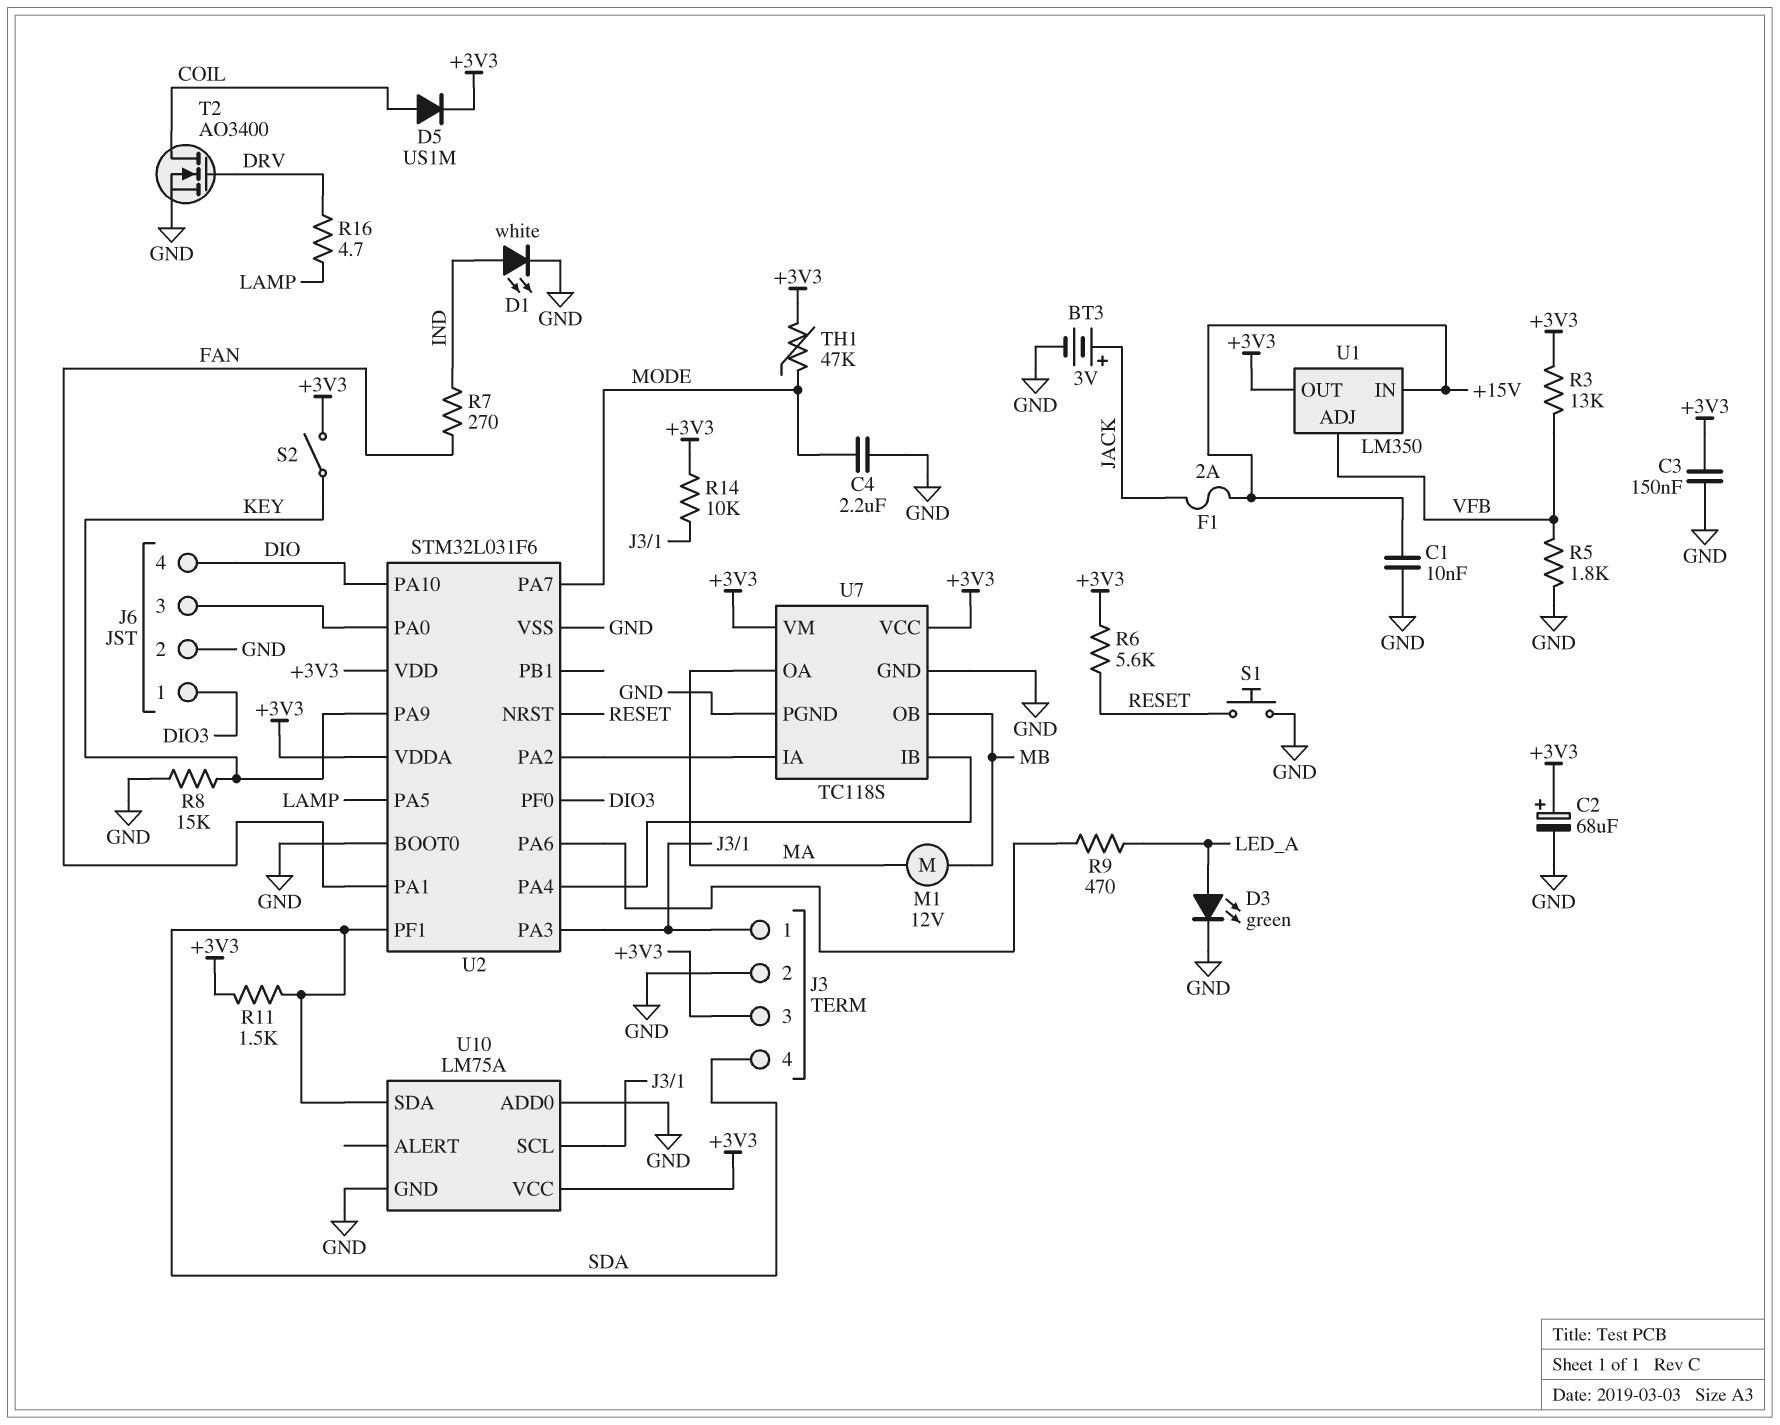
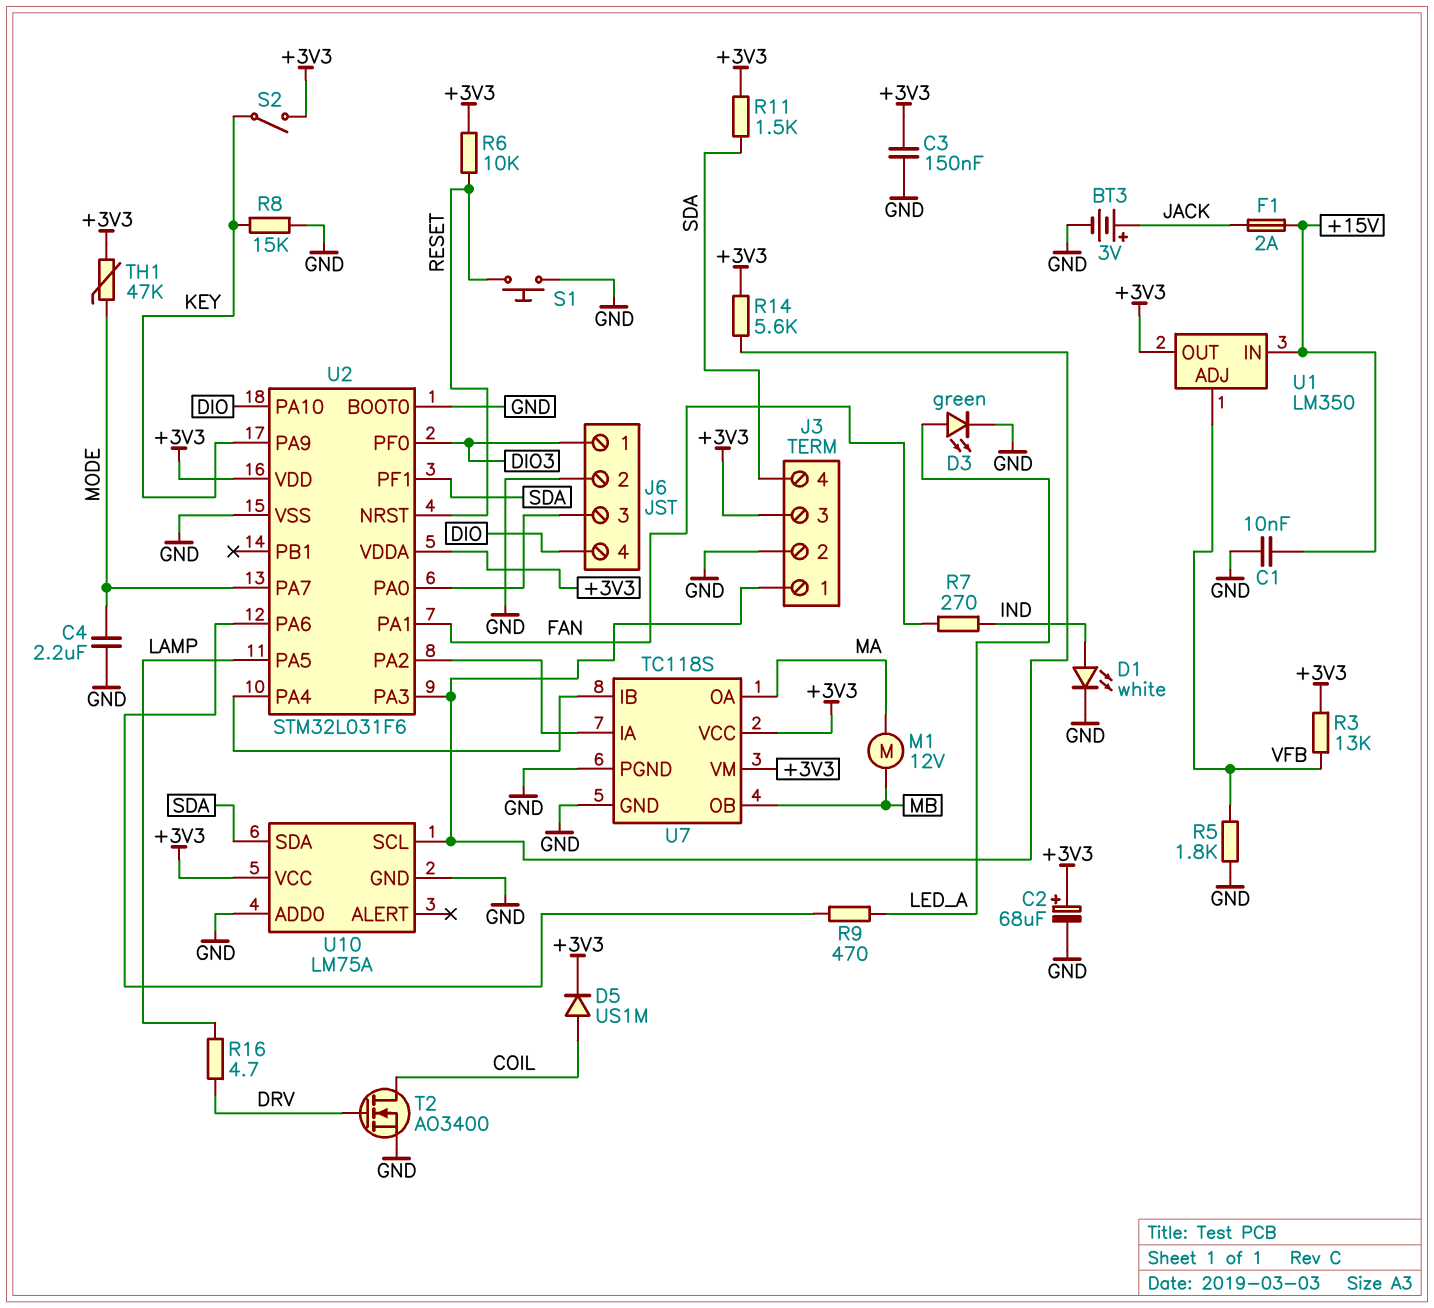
R6: 5.6k (+3V3, RESET) -> 10k (+3V3, RESET)
R14: 10k (+3V3, J3/1) -> 5.6k (+3V3, J3/1)

